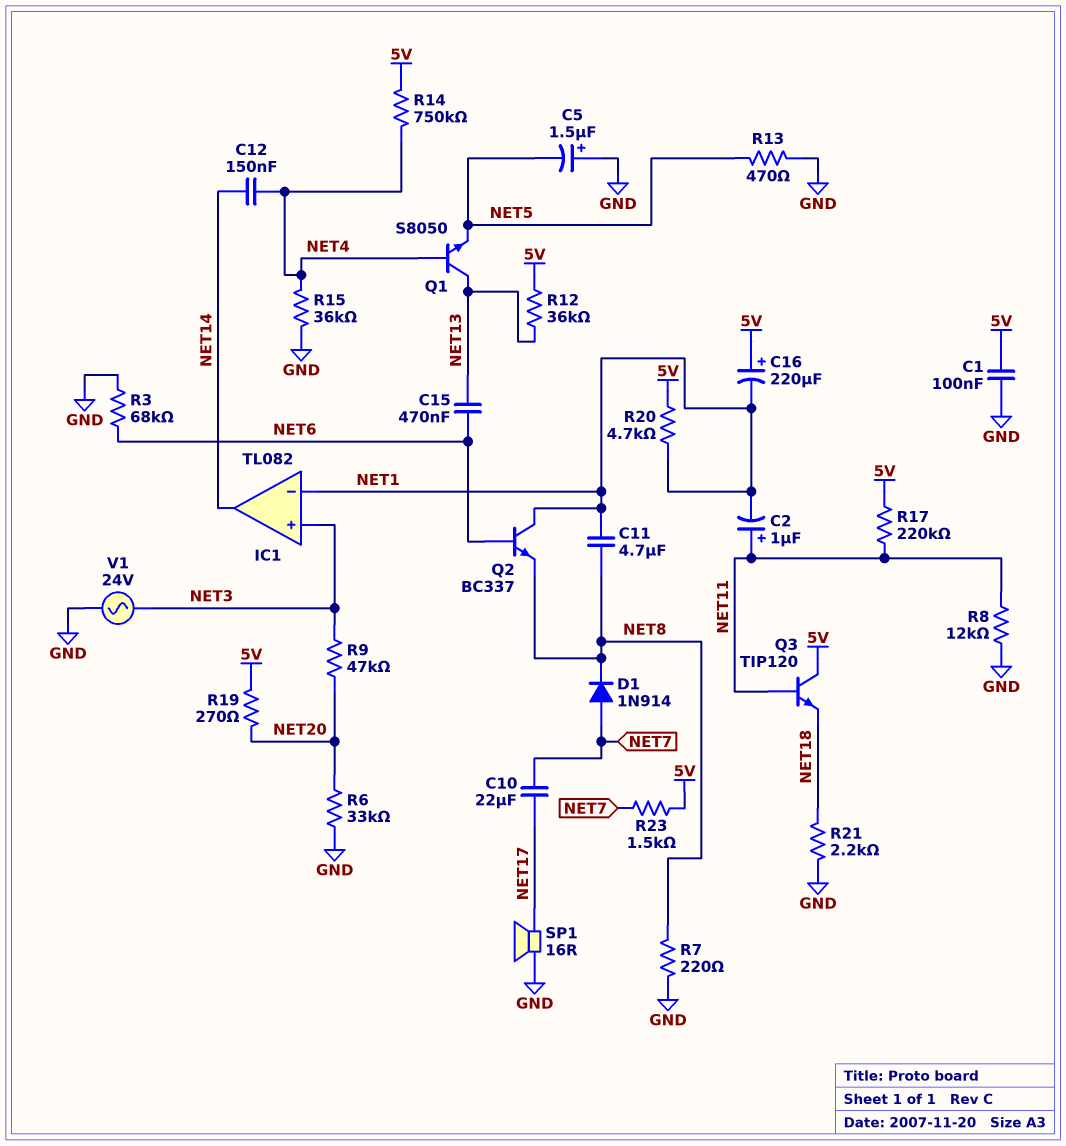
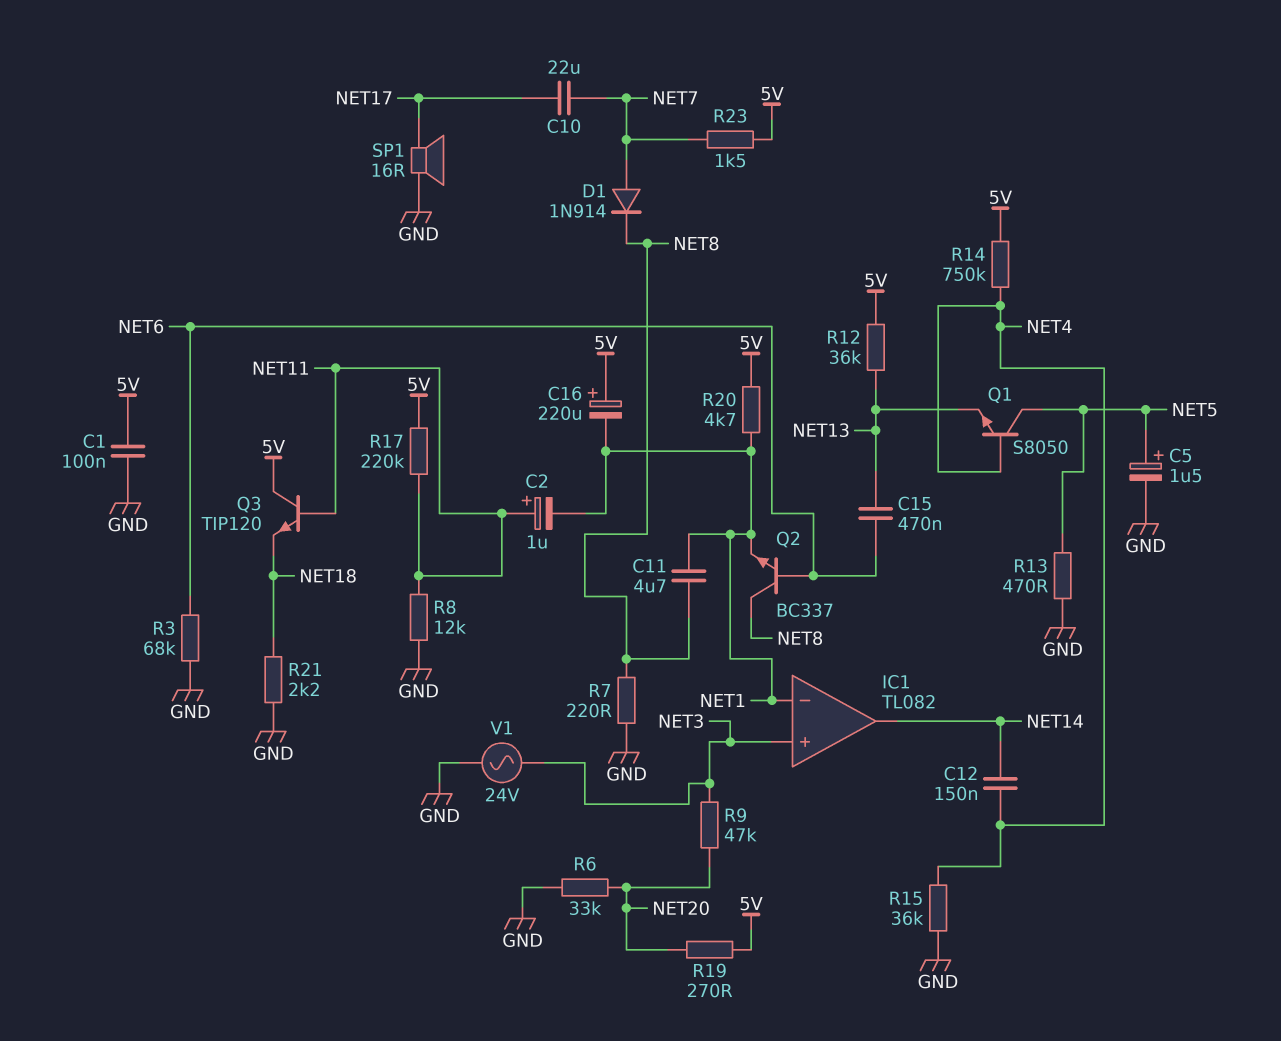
C5: 1.5uF (plus GND, minus NET5) -> 1.5uF (plus NET5, minus GND)
Q1: NPN S8050 (B NET4, C NET13, E NET5) -> NPN S8050 (B NET4, C NET5, E NET13)
Q2: NPN BC337 (B NET6, C NET1, E NET8) -> NPN BC337 (B NET6, C NET8, E NET1)

